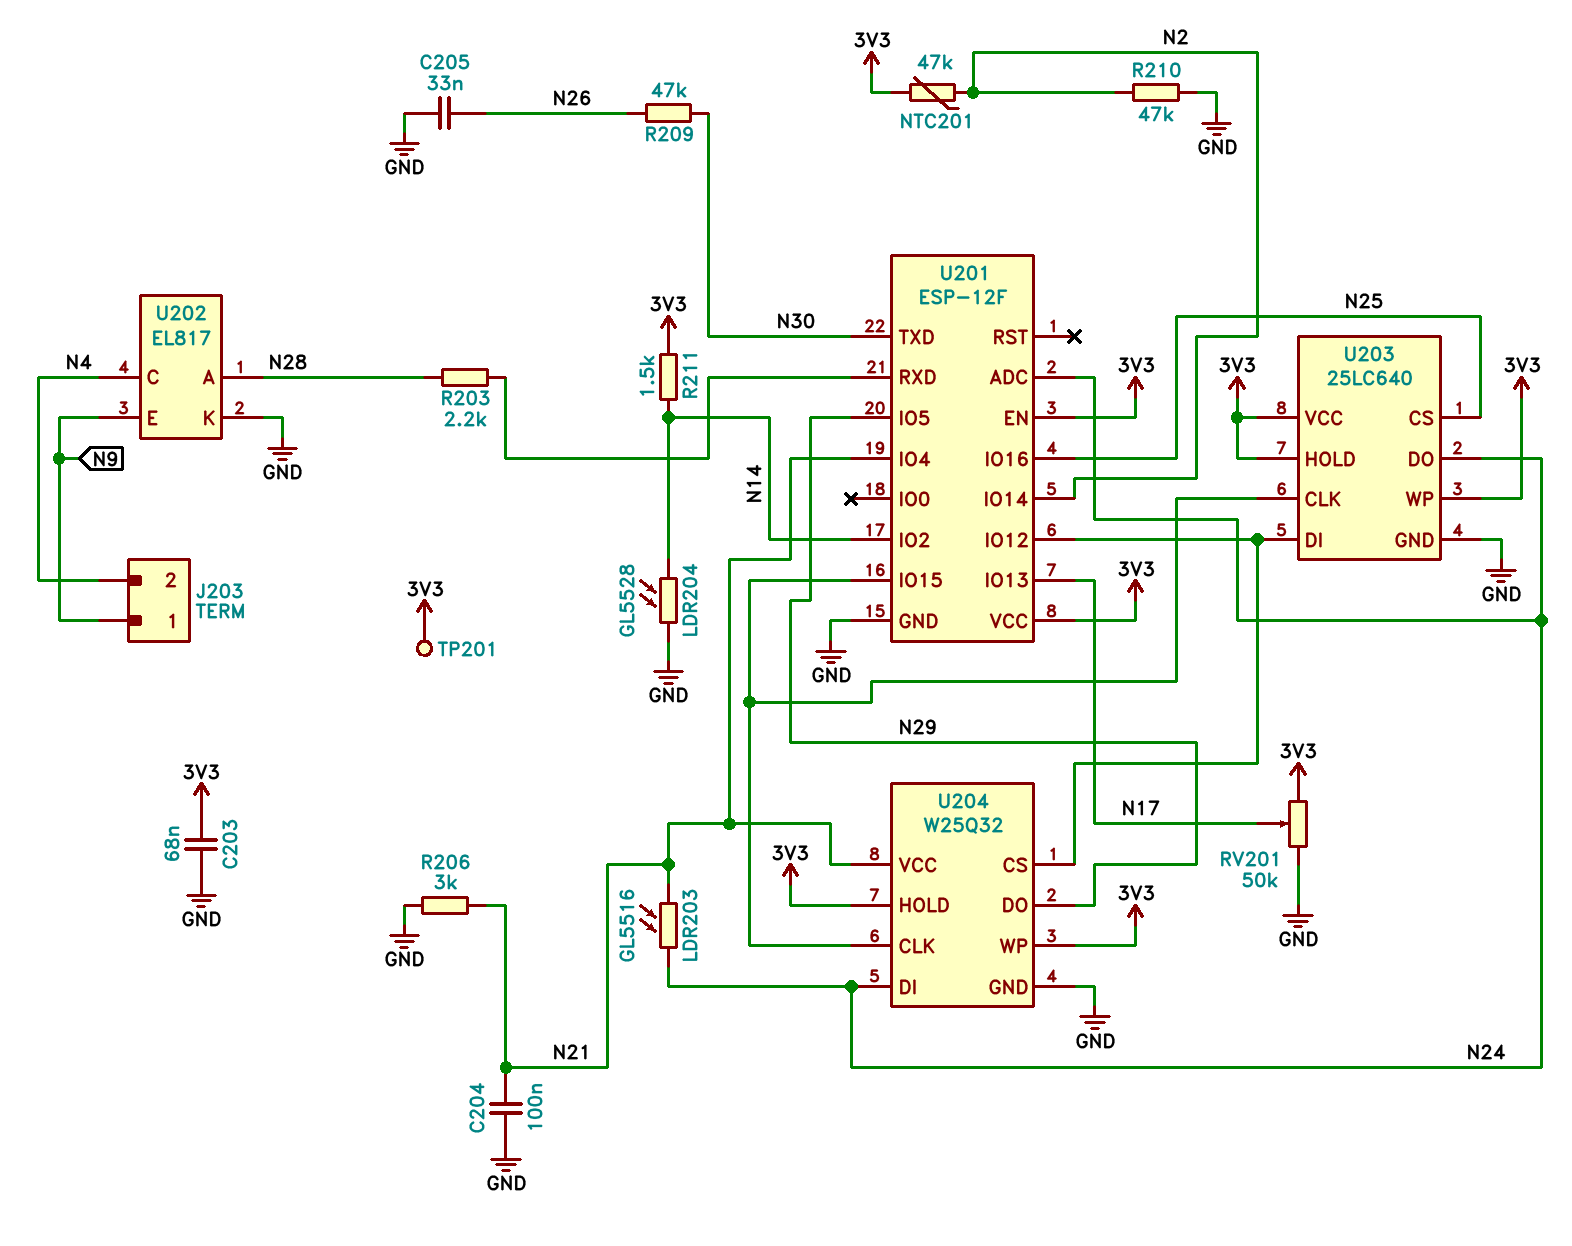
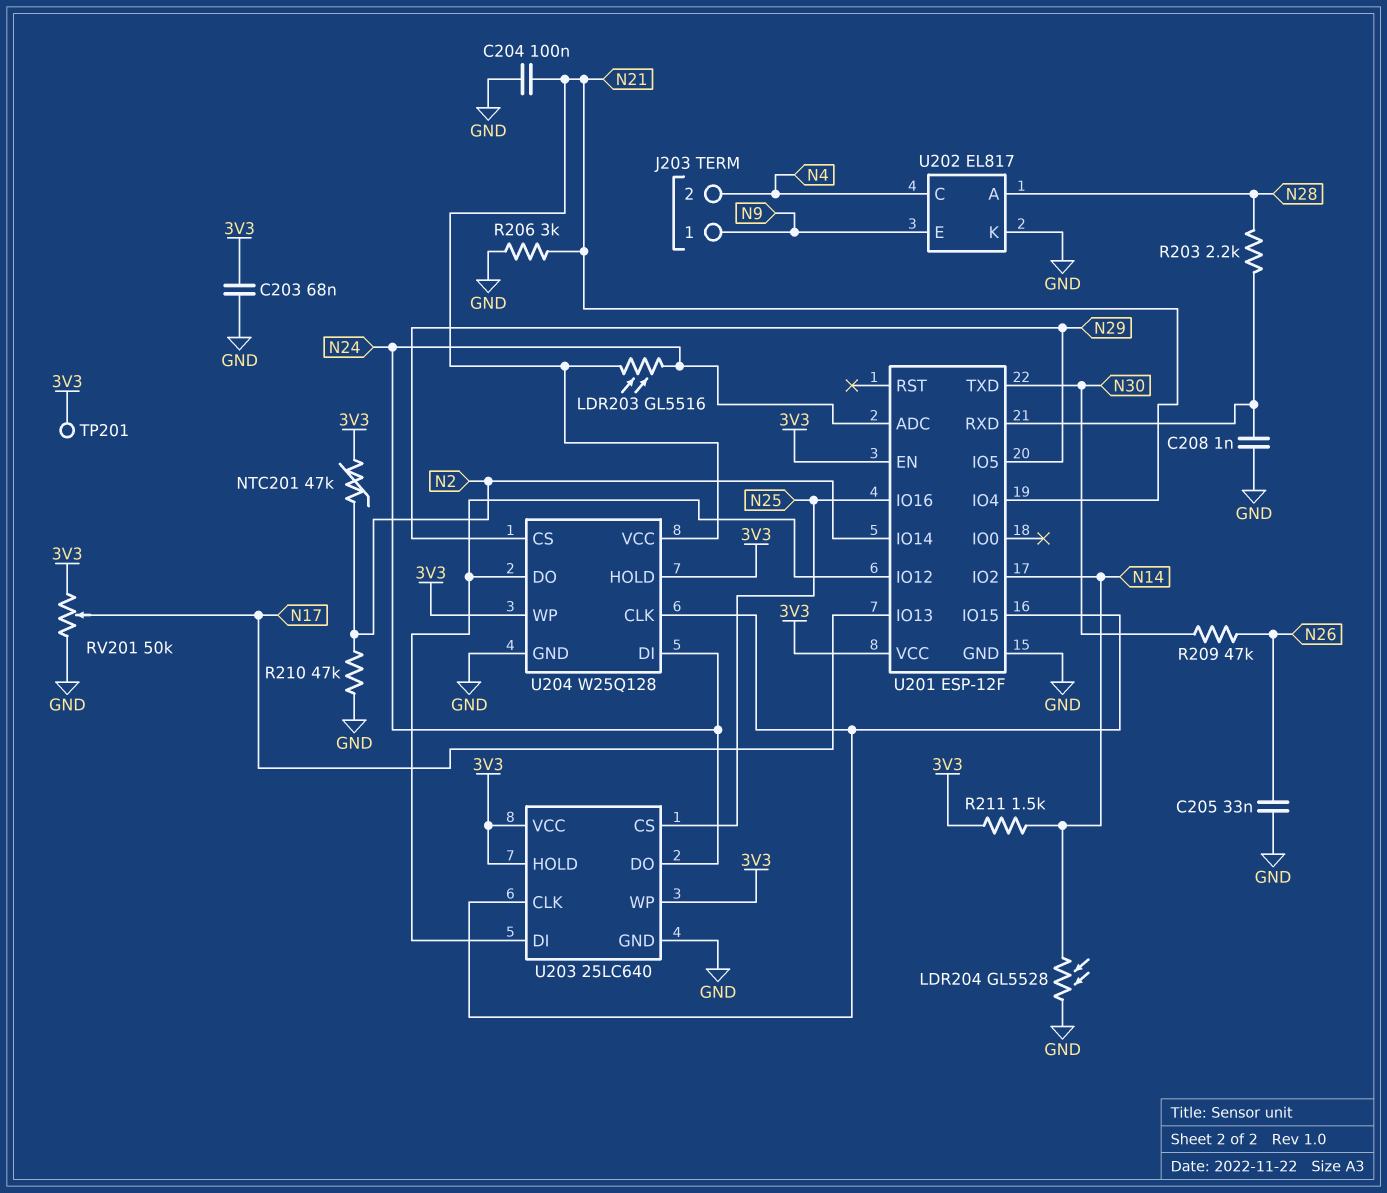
C208: none -> 1nF (GND, U201/RXD)
U204: W25Q32 -> W25Q128
U204 pin CS: U201/IO12 -> N29
U204 pin DO: N29 -> U201/IO12

